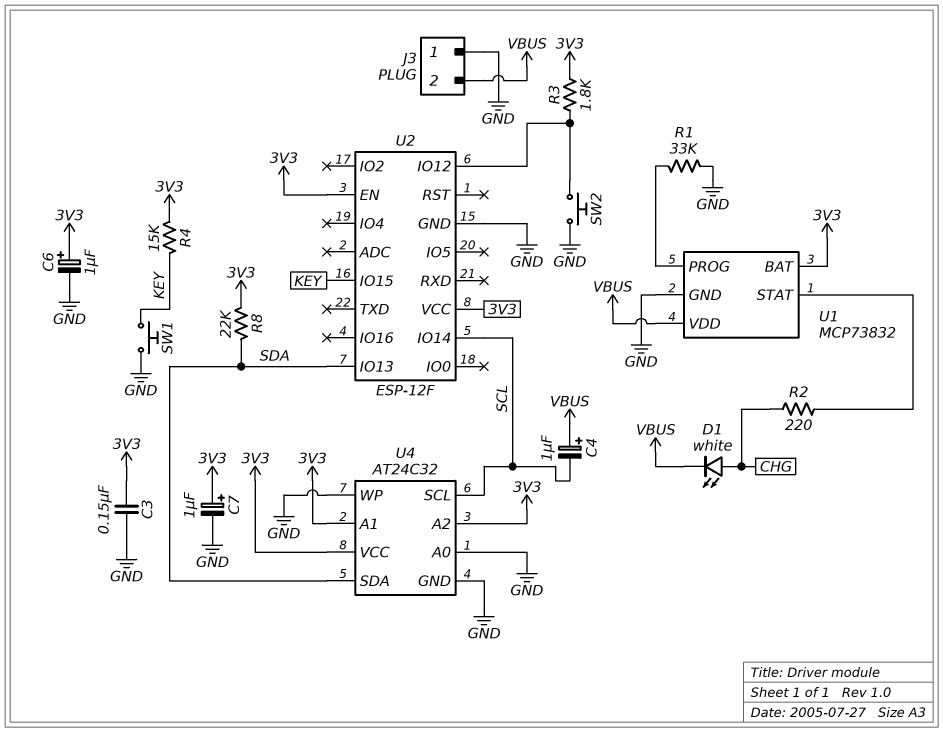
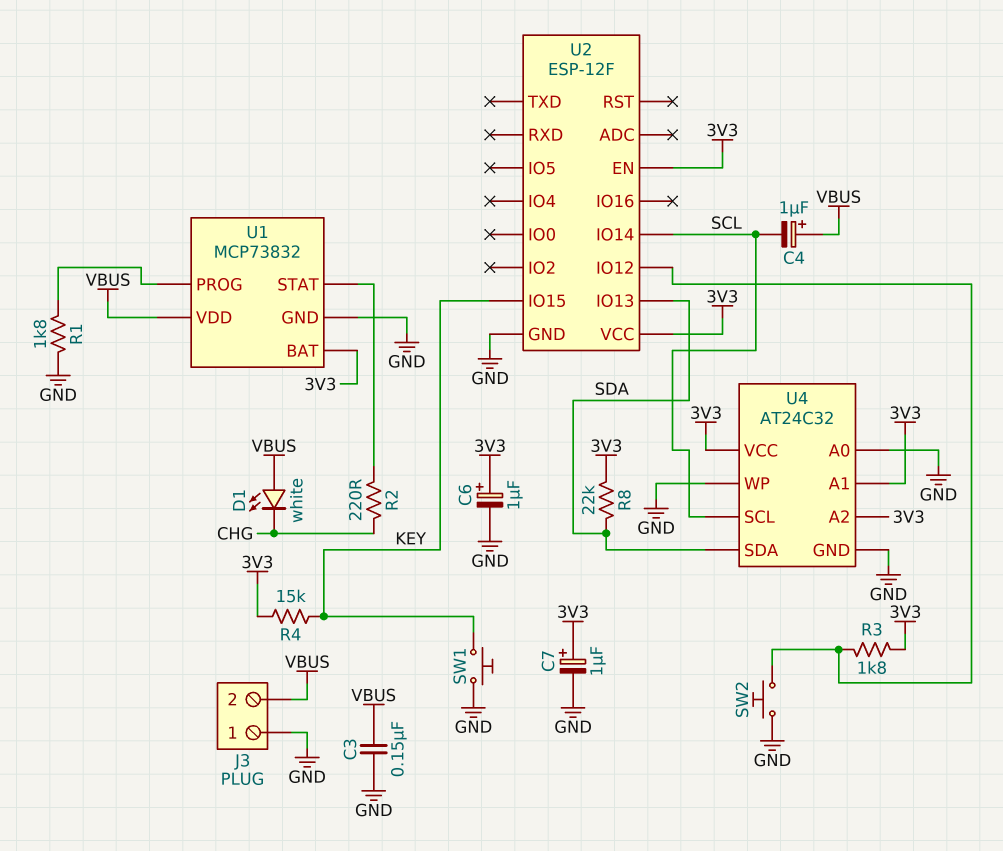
C3: 150nF (3V3, GND) -> 150nF (GND, VBUS)
D1: LED white (A CHG, K VBUS) -> LED white (A VBUS, K CHG)
R1: 33k (GND, U1/PROG) -> 1.8k (GND, U1/PROG)

